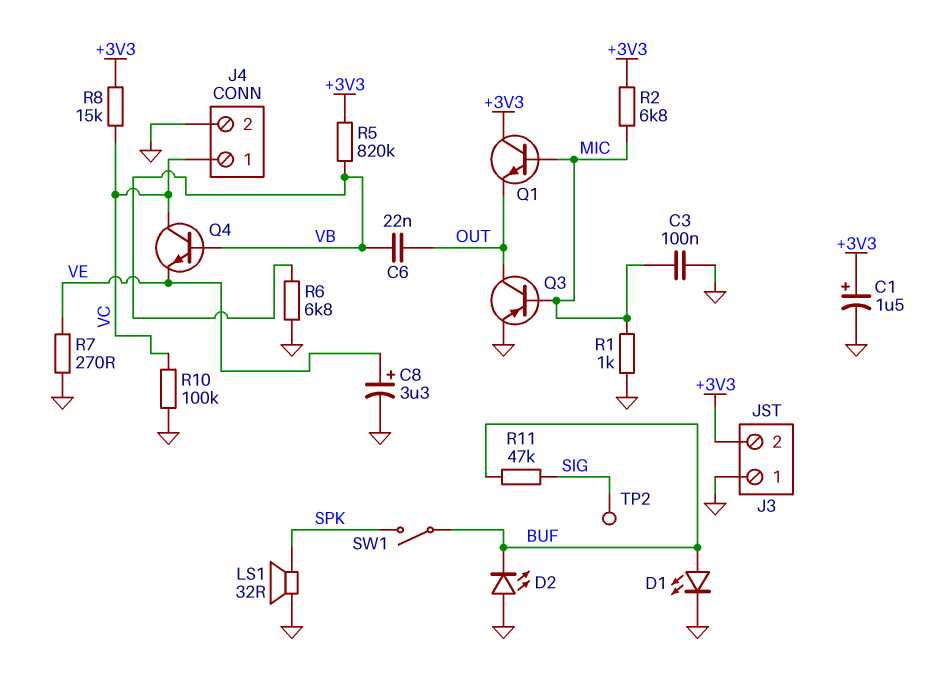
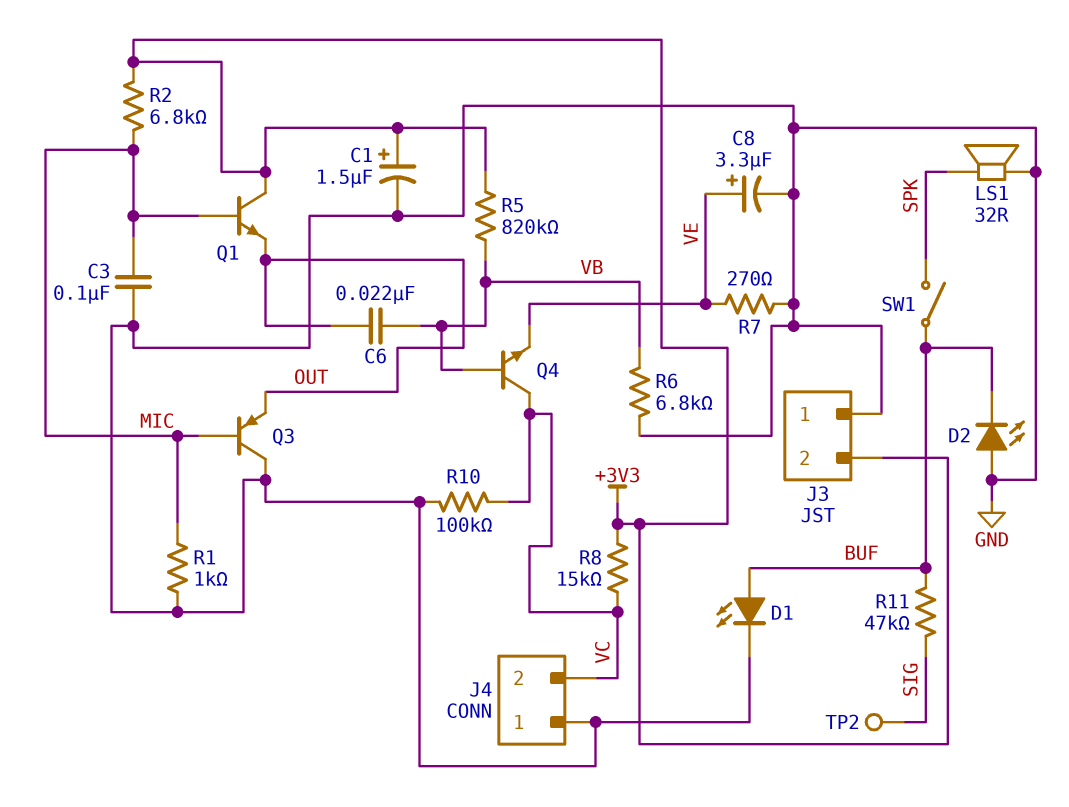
J4 pin 1: VC -> GND
J4 pin 2: GND -> VC
Q3: PNP (B MIC, C OUT, E GND) -> PNP (B MIC, C GND, E OUT)

